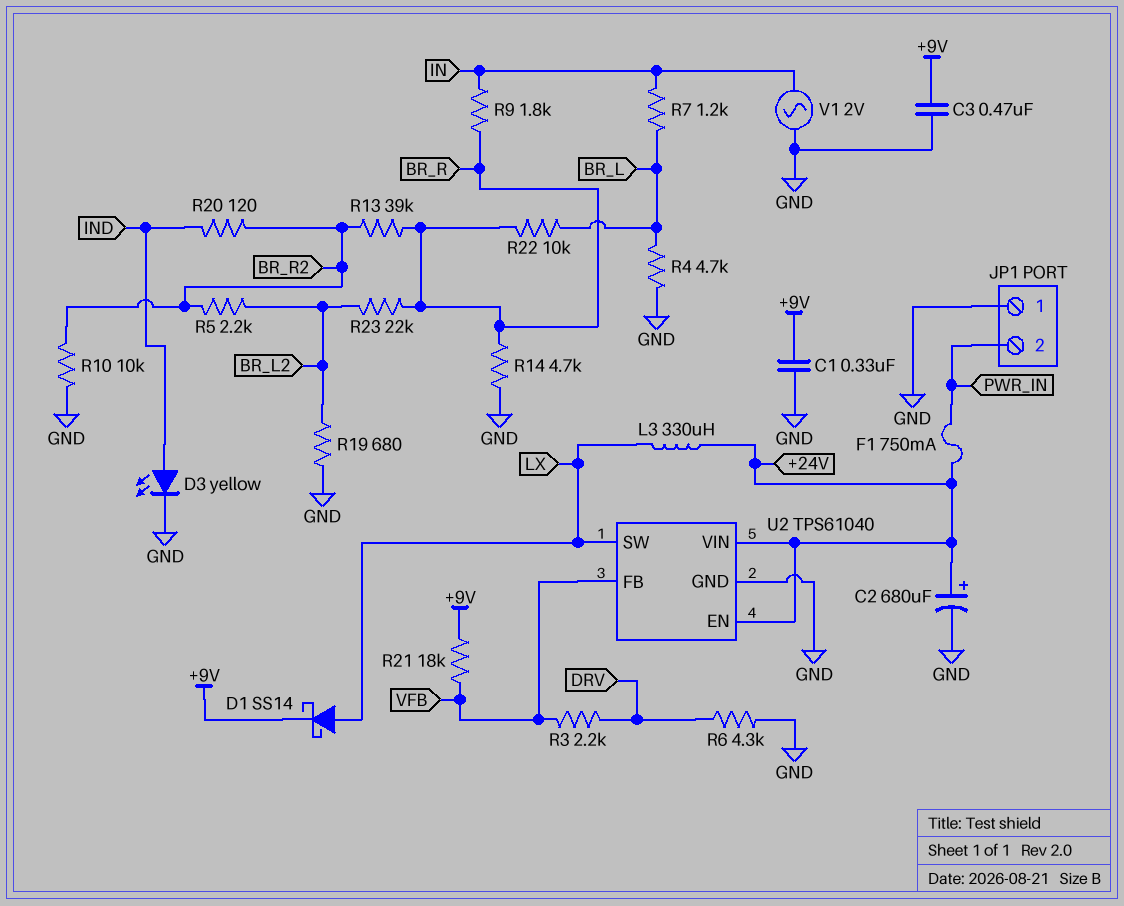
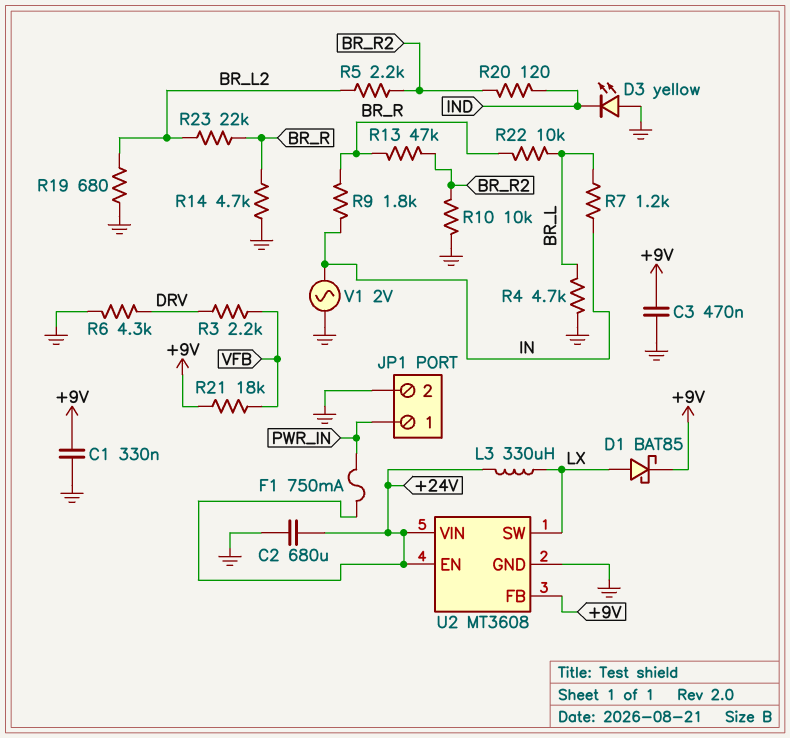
C2: 680uF (plus +24V, minus GND) -> 680uF (+24V, GND)
D1: schottky SS14 (A LX, K +9V) -> schottky BAT85 (A LX, K +9V)
D3: LED yellow (A IND, K GND) -> LED yellow (A GND, K IND)
JP1 pin 1: GND -> PWR_IN
JP1 pin 2: PWR_IN -> GND
R13: 39k (BR_R, BR_R2) -> 47k (BR_R, BR_R2)
U2: TPS61040 -> MT3608
U2 pin FB: VFB -> +9V

